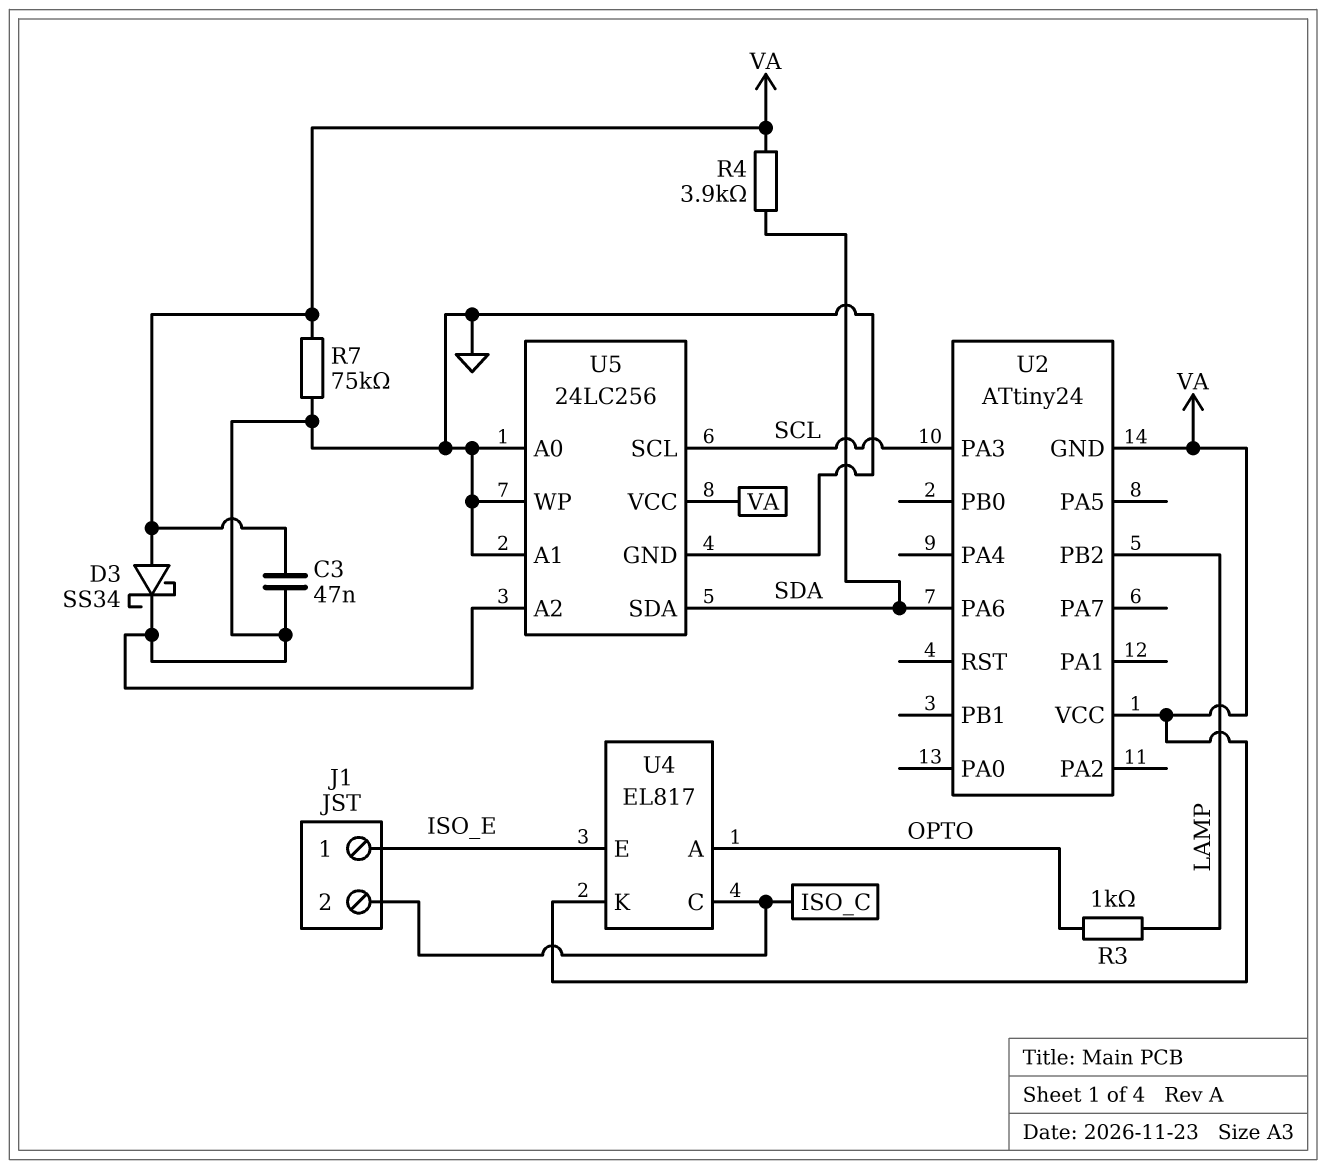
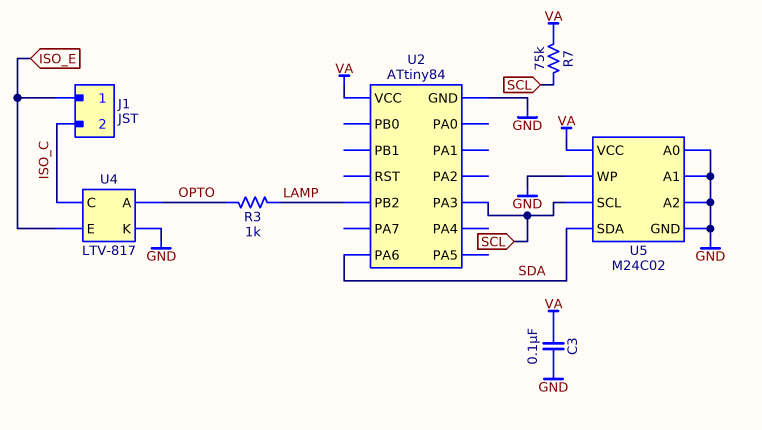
C3: 47nF (GND, VA) -> 100nF (GND, VA)
D3: schottky SS34 (A VA, K GND) -> none
R4: 3.9k (SDA, VA) -> none
R7: 75k (GND, VA) -> 75k (SCL, VA)
U2: ATtiny24 -> ATtiny84
U2 pin GND: VA -> GND
U4: EL817 -> LTV-817
U4 pin K: VA -> GND
U5: 24LC256 -> M24C02

